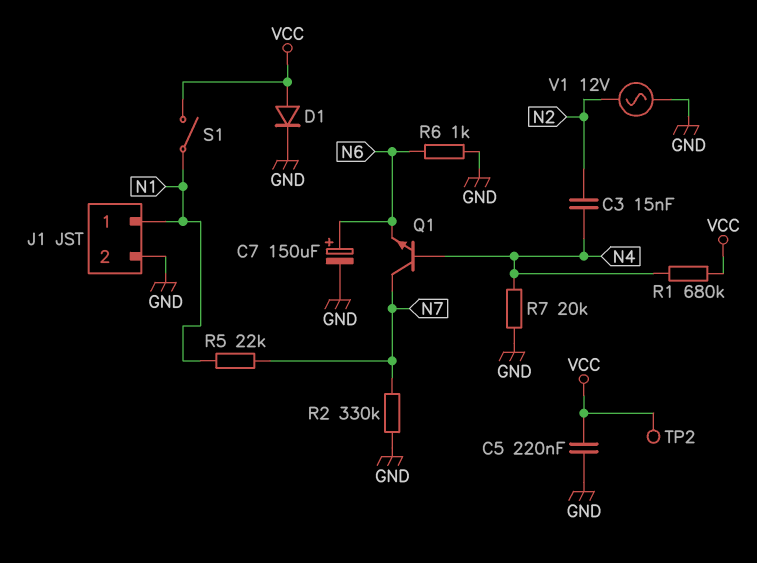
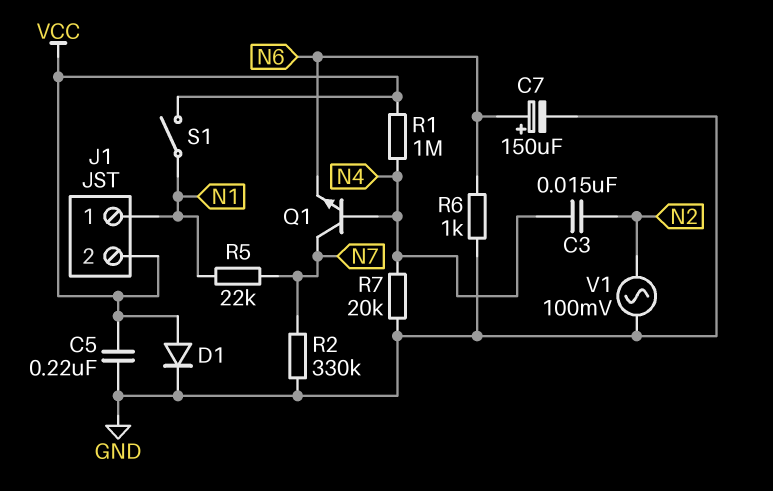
J1 pin 2: GND -> VCC
R1: 680k (N4, VCC) -> 1M (N4, VCC)
TP2: test point (VCC) -> none
V1: AC 12V (GND, N2) -> AC 100mV (GND, N2)

